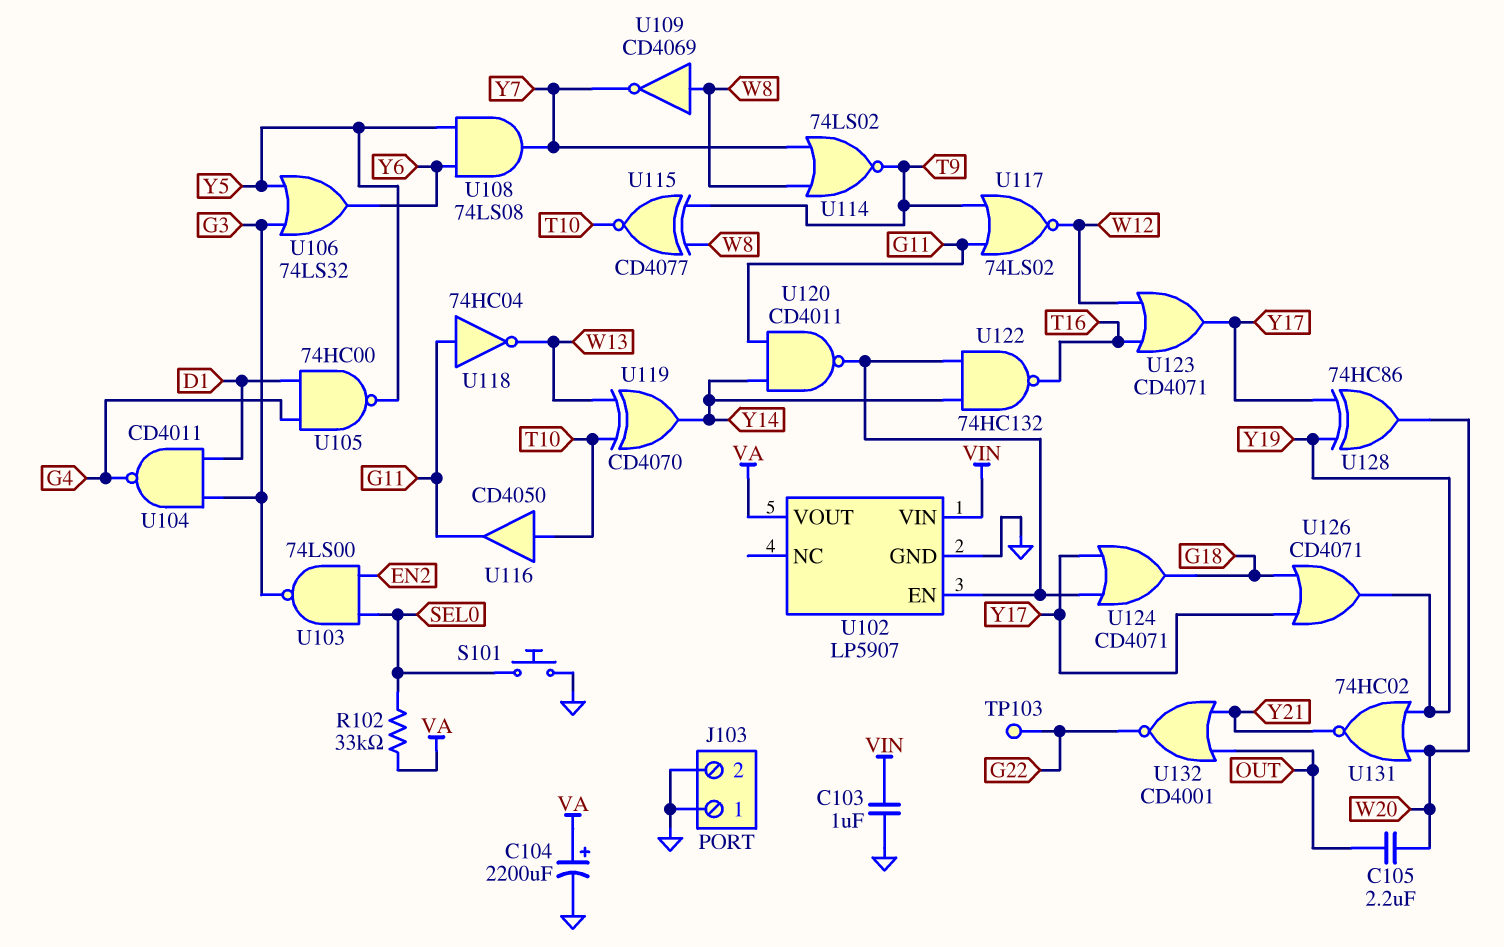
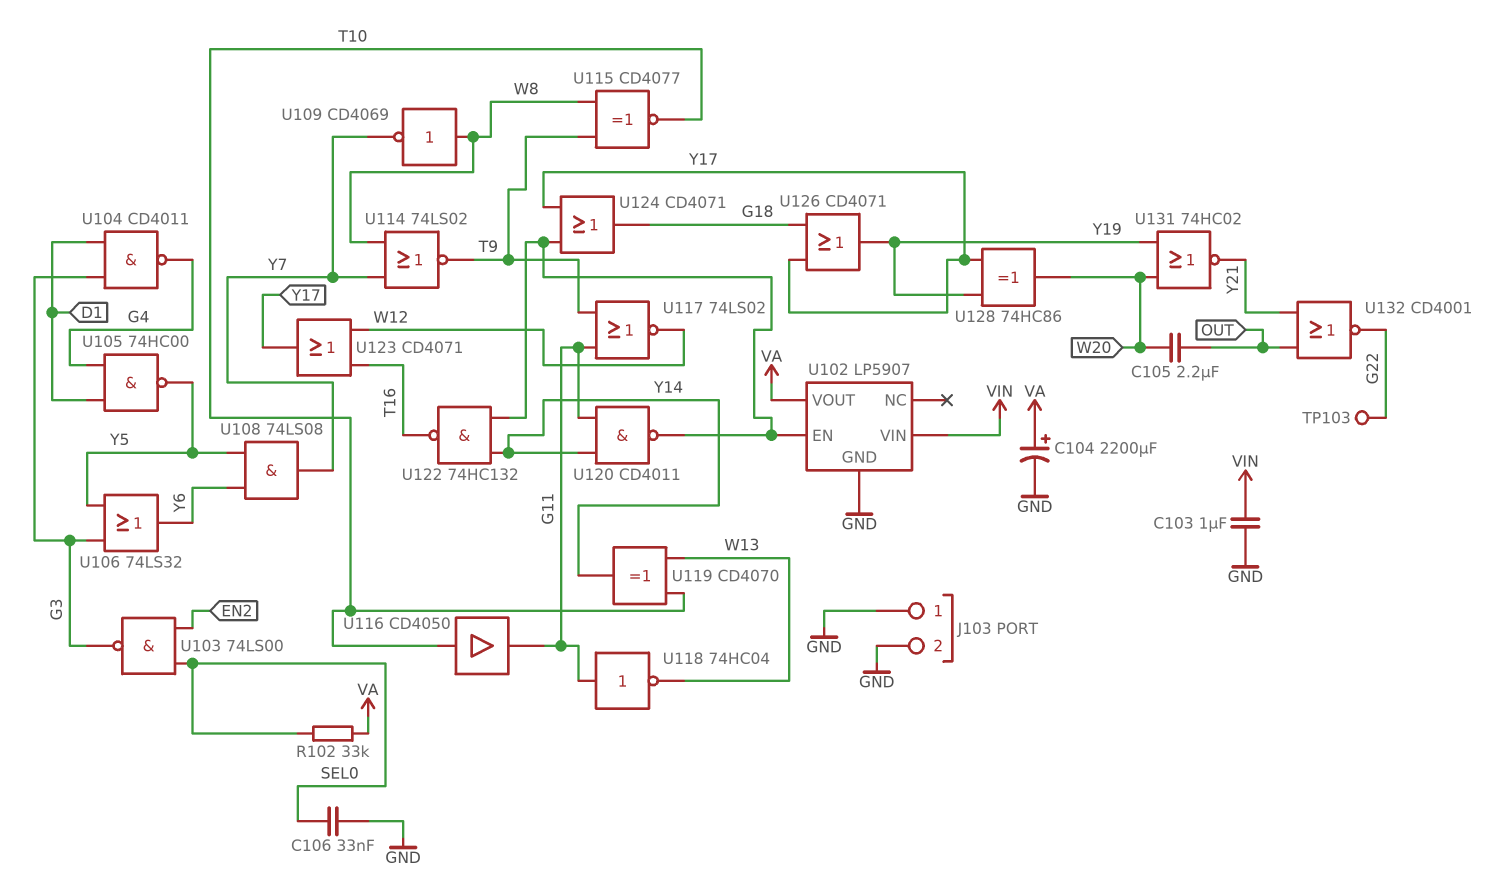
C106: none -> 33nF (GND, SEL0)
S101: button (GND, SEL0) -> none

